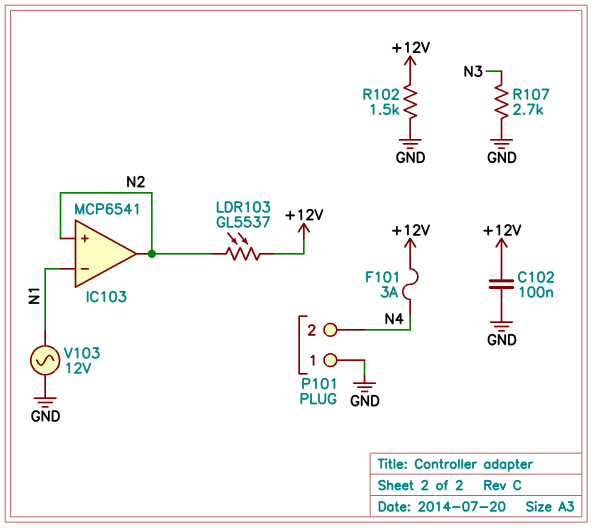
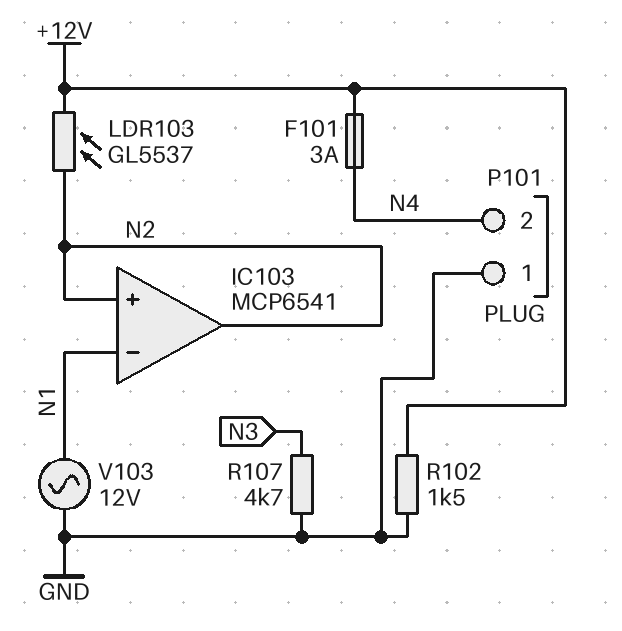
C102: 100nF (+12V, GND) -> none
R107: 2.7k (GND, N3) -> 4.7k (GND, N3)

